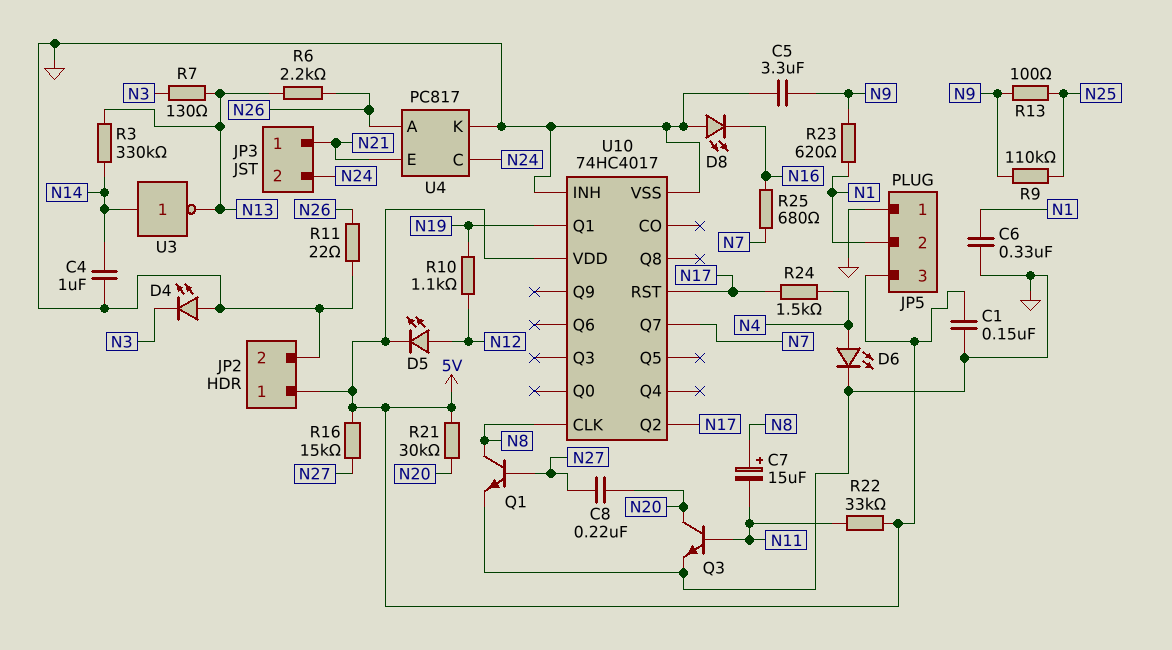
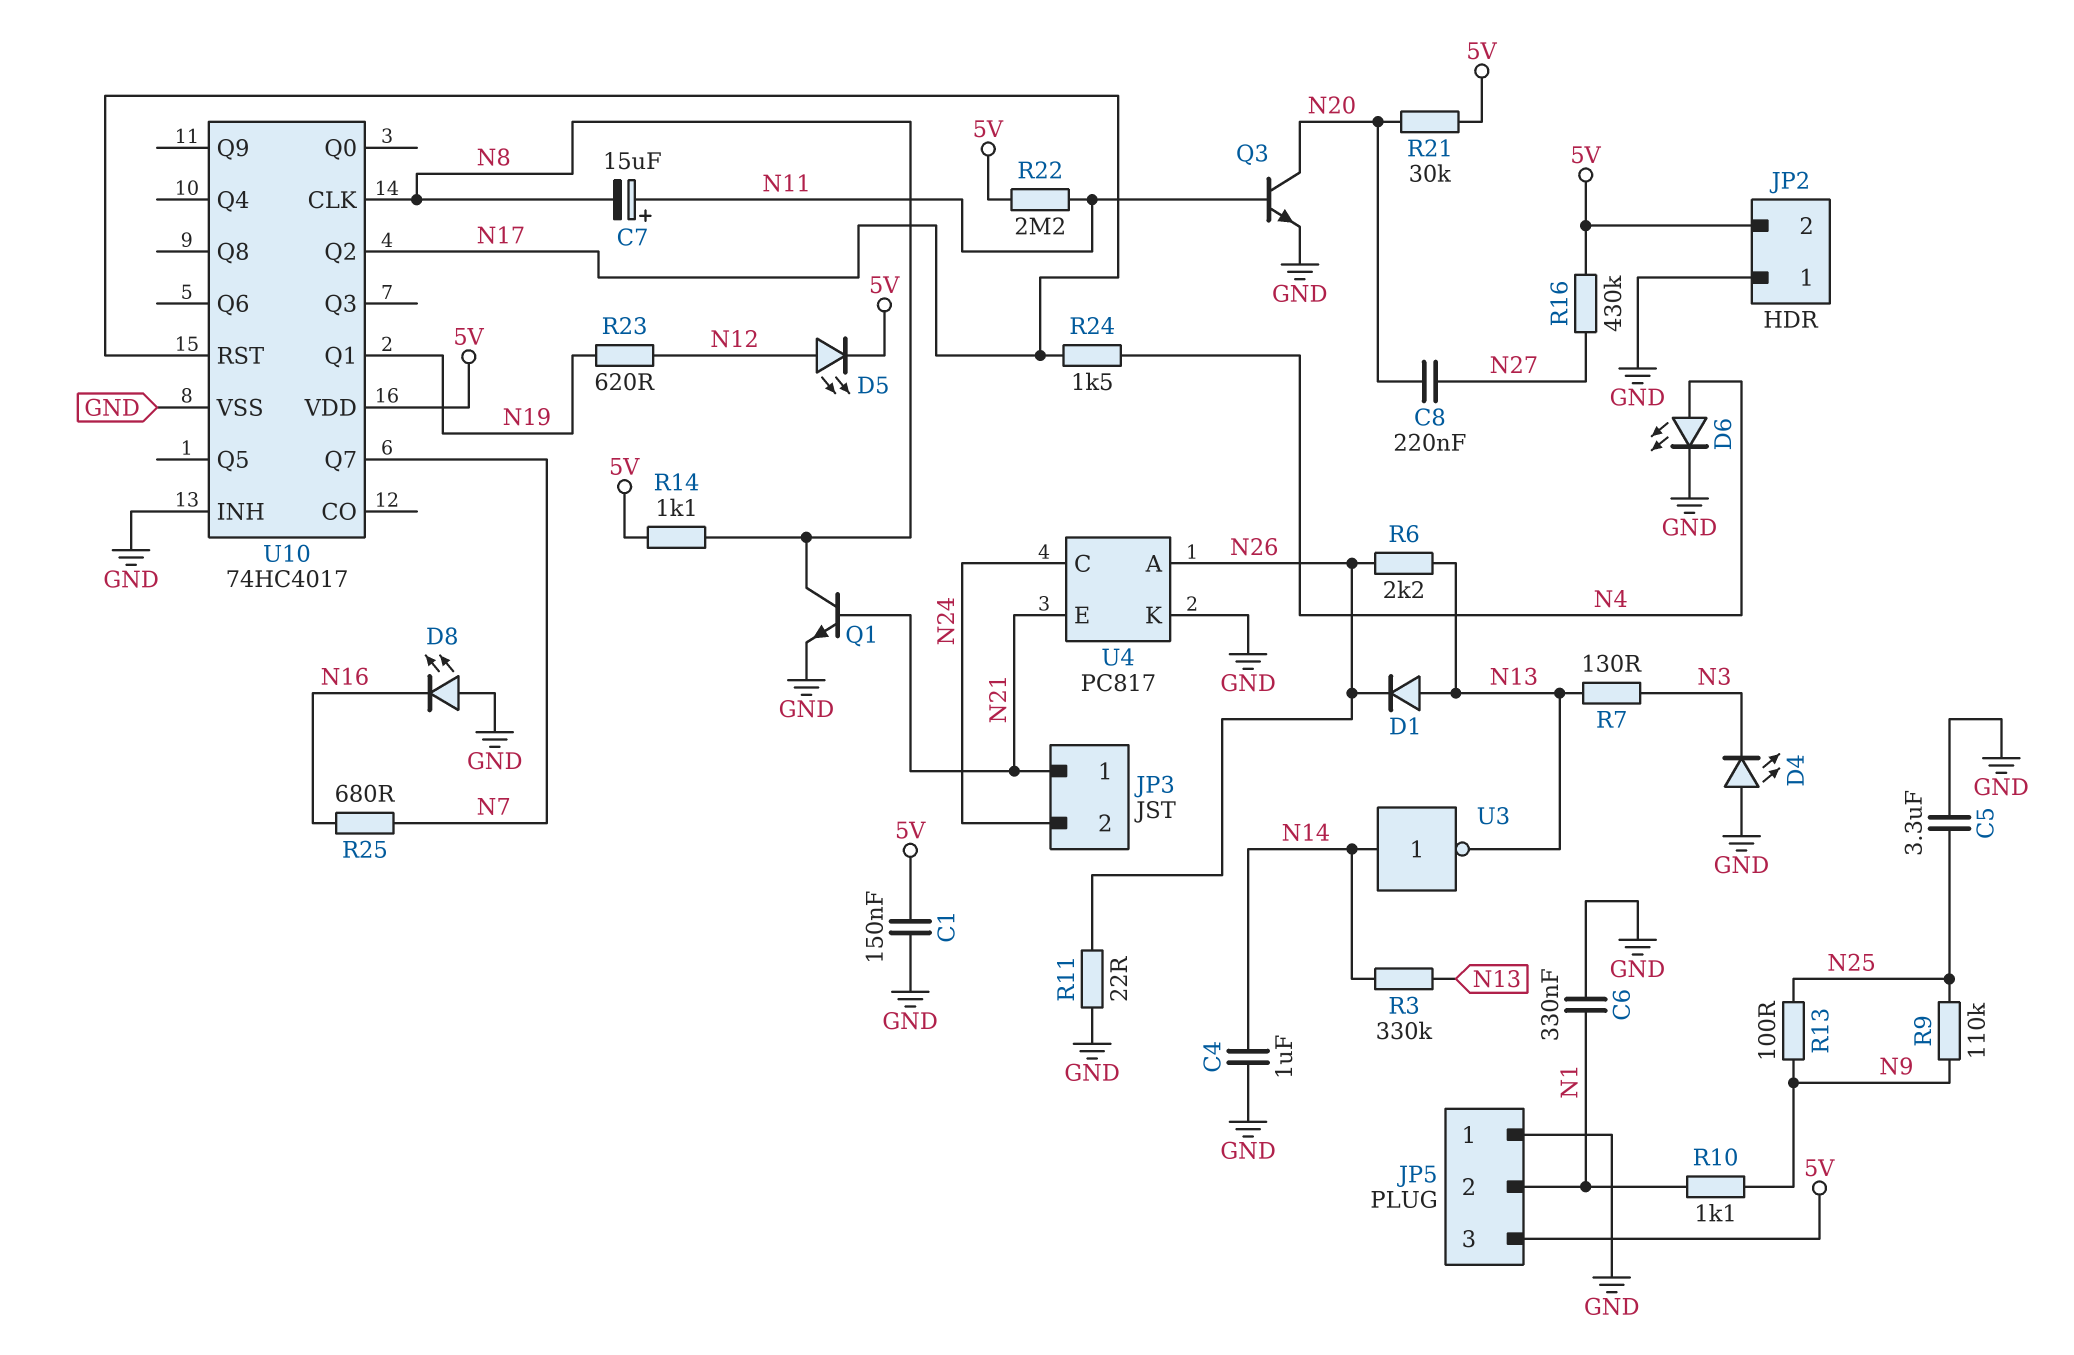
C5: 3.3uF (GND, N9) -> 3.3uF (GND, N25)
C7: 15uF (plus N8, minus N11) -> 15uF (plus N11, minus N8)
D1: none -> diode (A N13, K N26)
JP2 pin 1: 5V -> GND
JP2 pin 2: GND -> 5V
Q1: NPN (B N27, C N8, E GND) -> NPN (B N21, C N8, E GND)
R10: 1.1k (N12, N19) -> 1.1k (N1, N9)
R14: none -> 1.1k (5V, N8)
R16: 15k (5V, N27) -> 430k (5V, N27)
R22: 33k (5V, N11) -> 2.2M (5V, N11)
R23: 620 (N1, N9) -> 620 (N12, N19)

